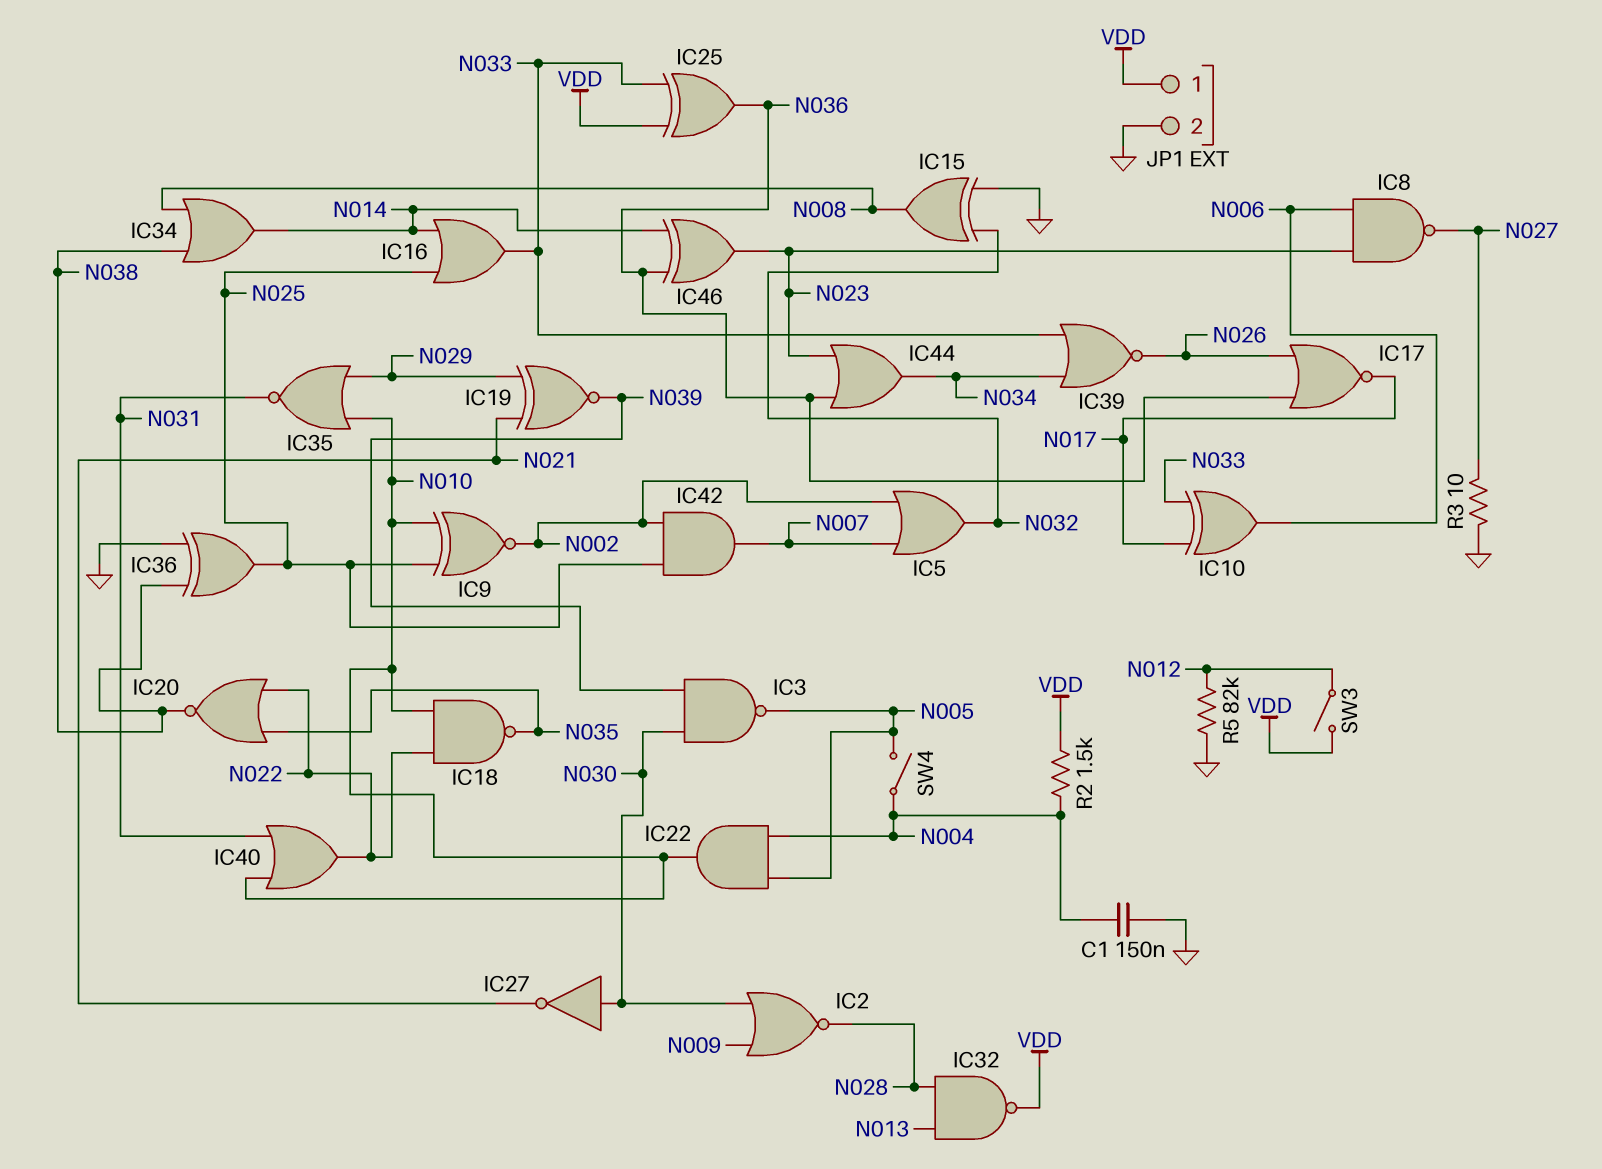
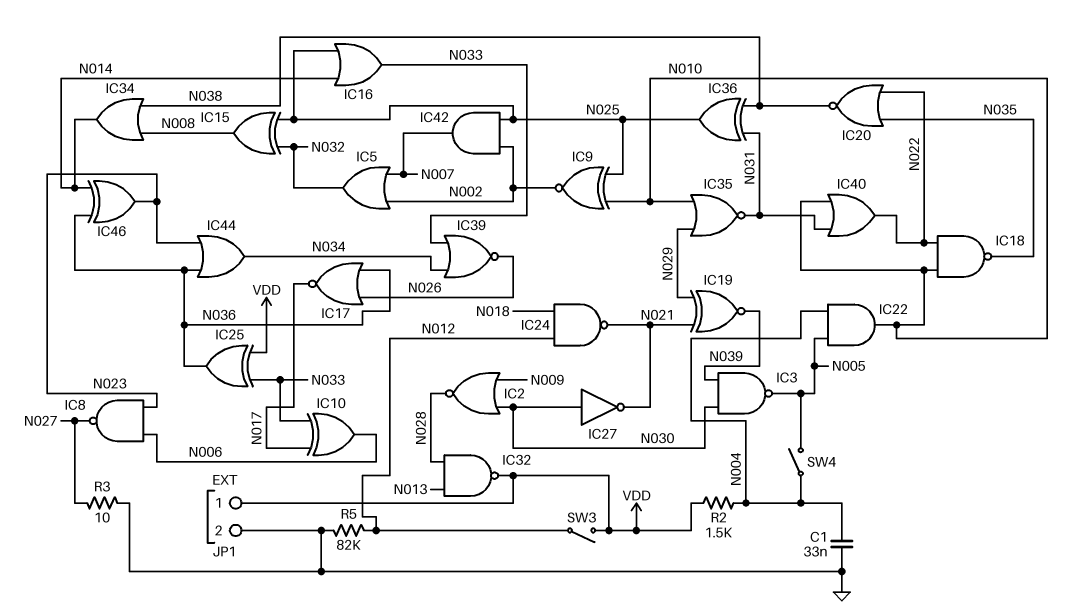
C1: 150nF (GND, N004) -> 33nF (GND, N004)
IC15: XOR (in GND, in N032, out N008) -> XOR (in N025, in N032, out N008)
IC24: none -> NAND (in N012, in N018, out N021)
IC36: XOR (in GND, in N038, out N025) -> XOR (in N031, in N038, out N025)

